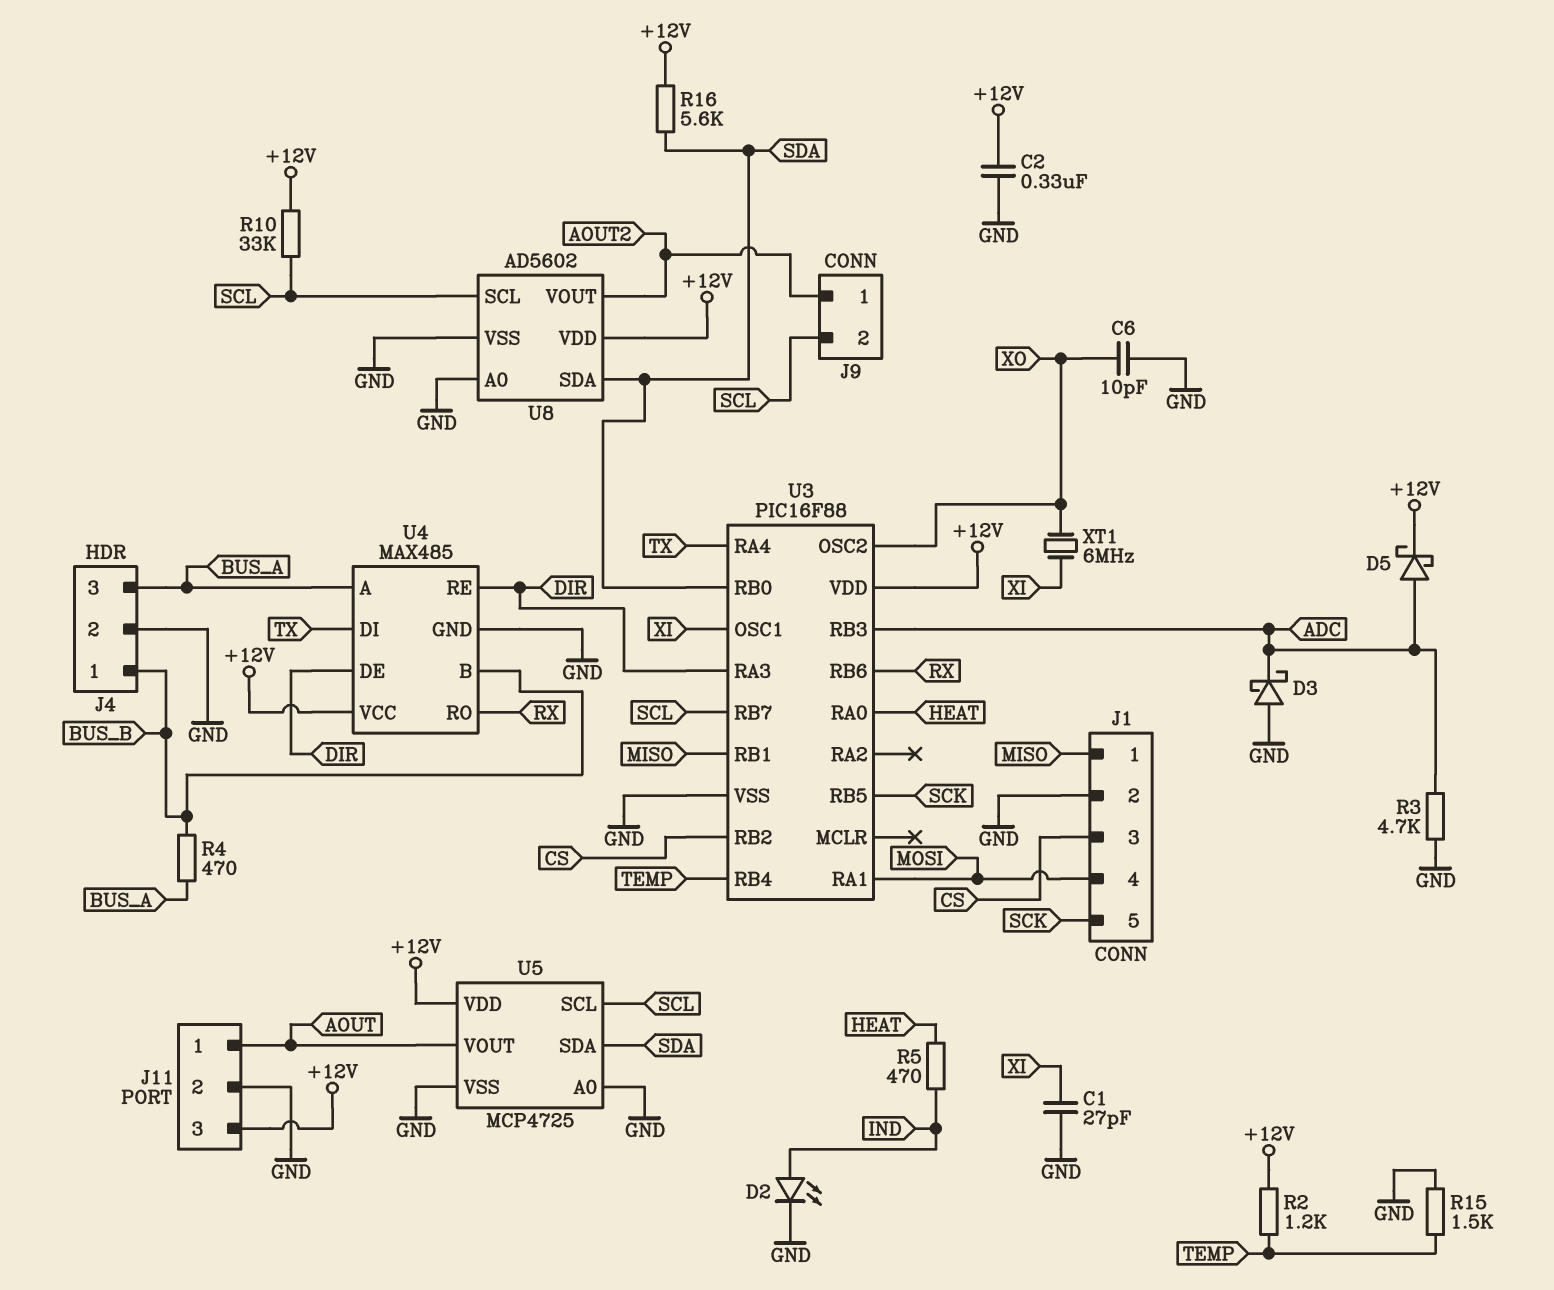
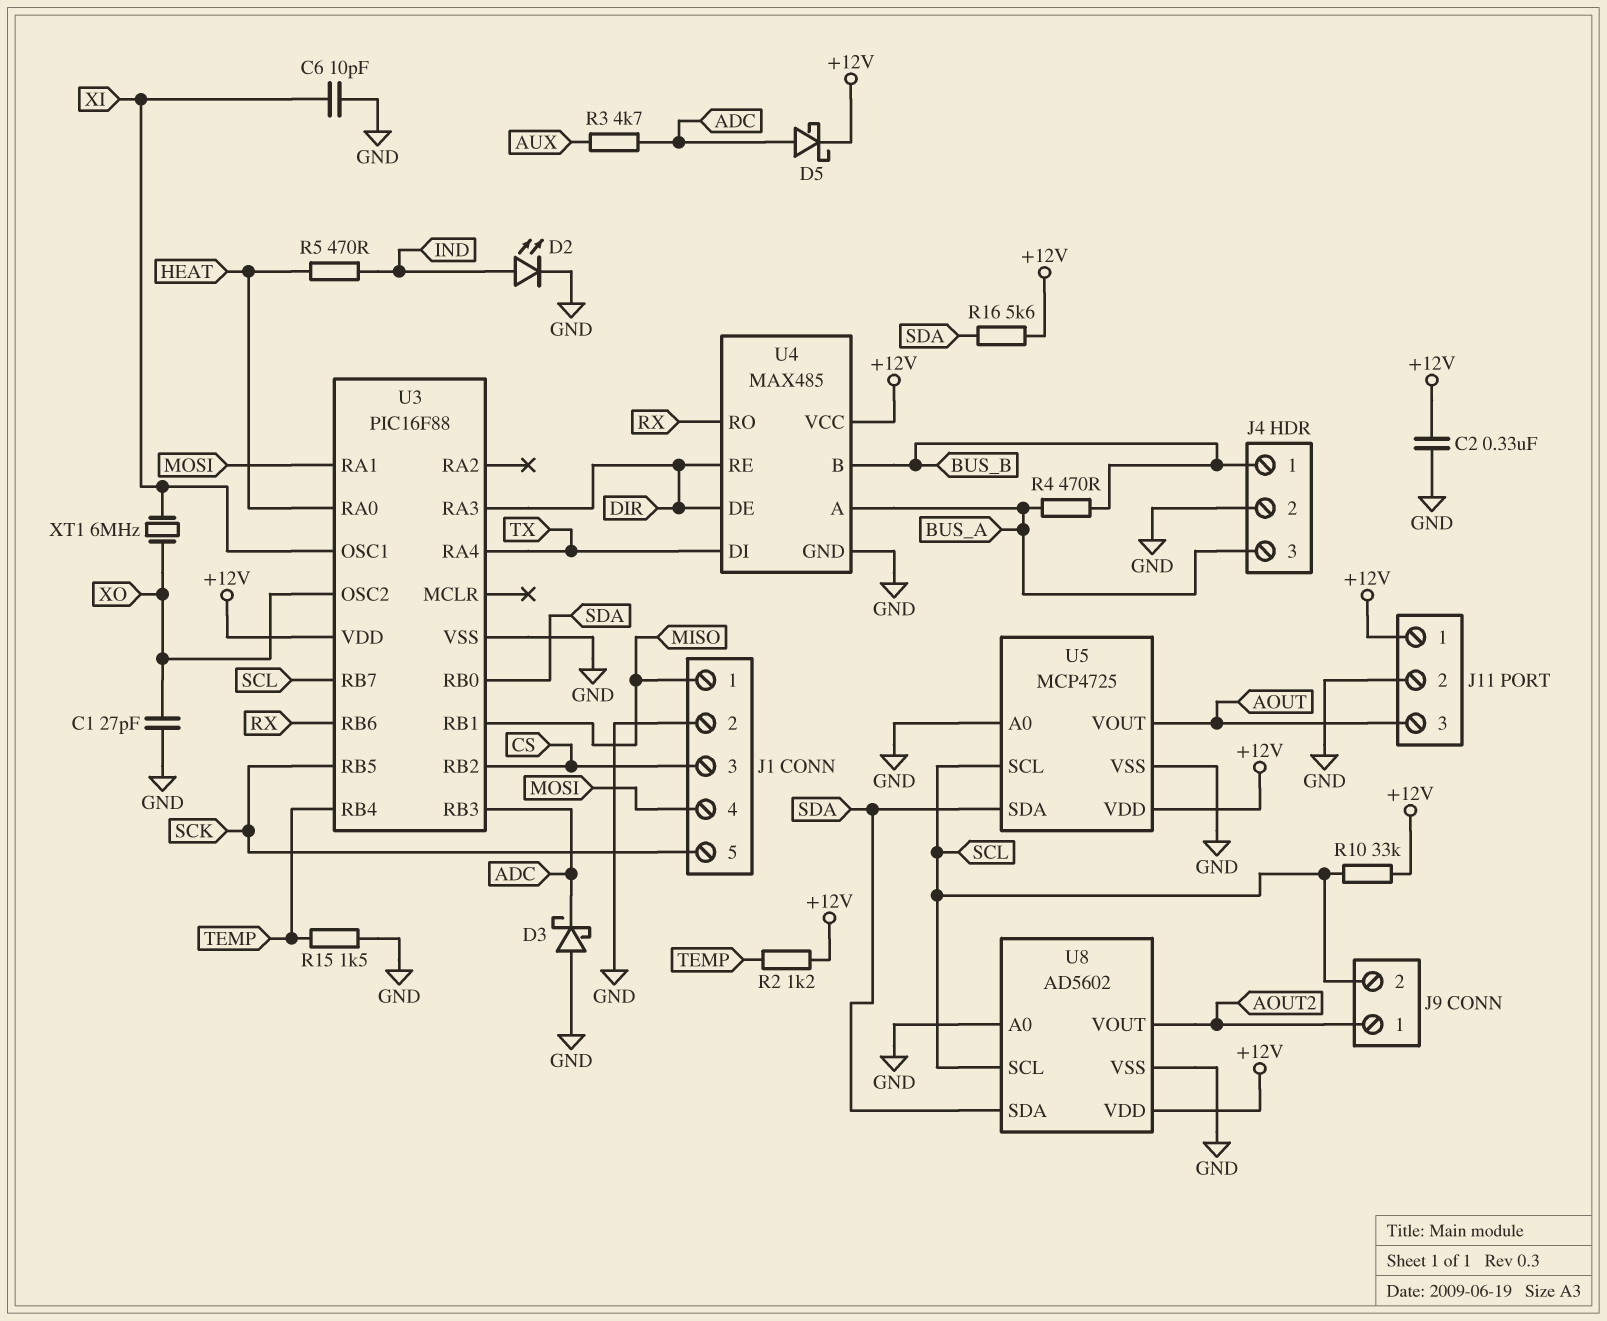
C1: 27pF (GND, XI) -> 27pF (GND, XO)
C6: 10pF (GND, XO) -> 10pF (GND, XI)
J11 pin 1: AOUT -> +12V
J11 pin 3: +12V -> AOUT
R3: 4.7k (ADC, GND) -> 4.7k (ADC, AUX)

